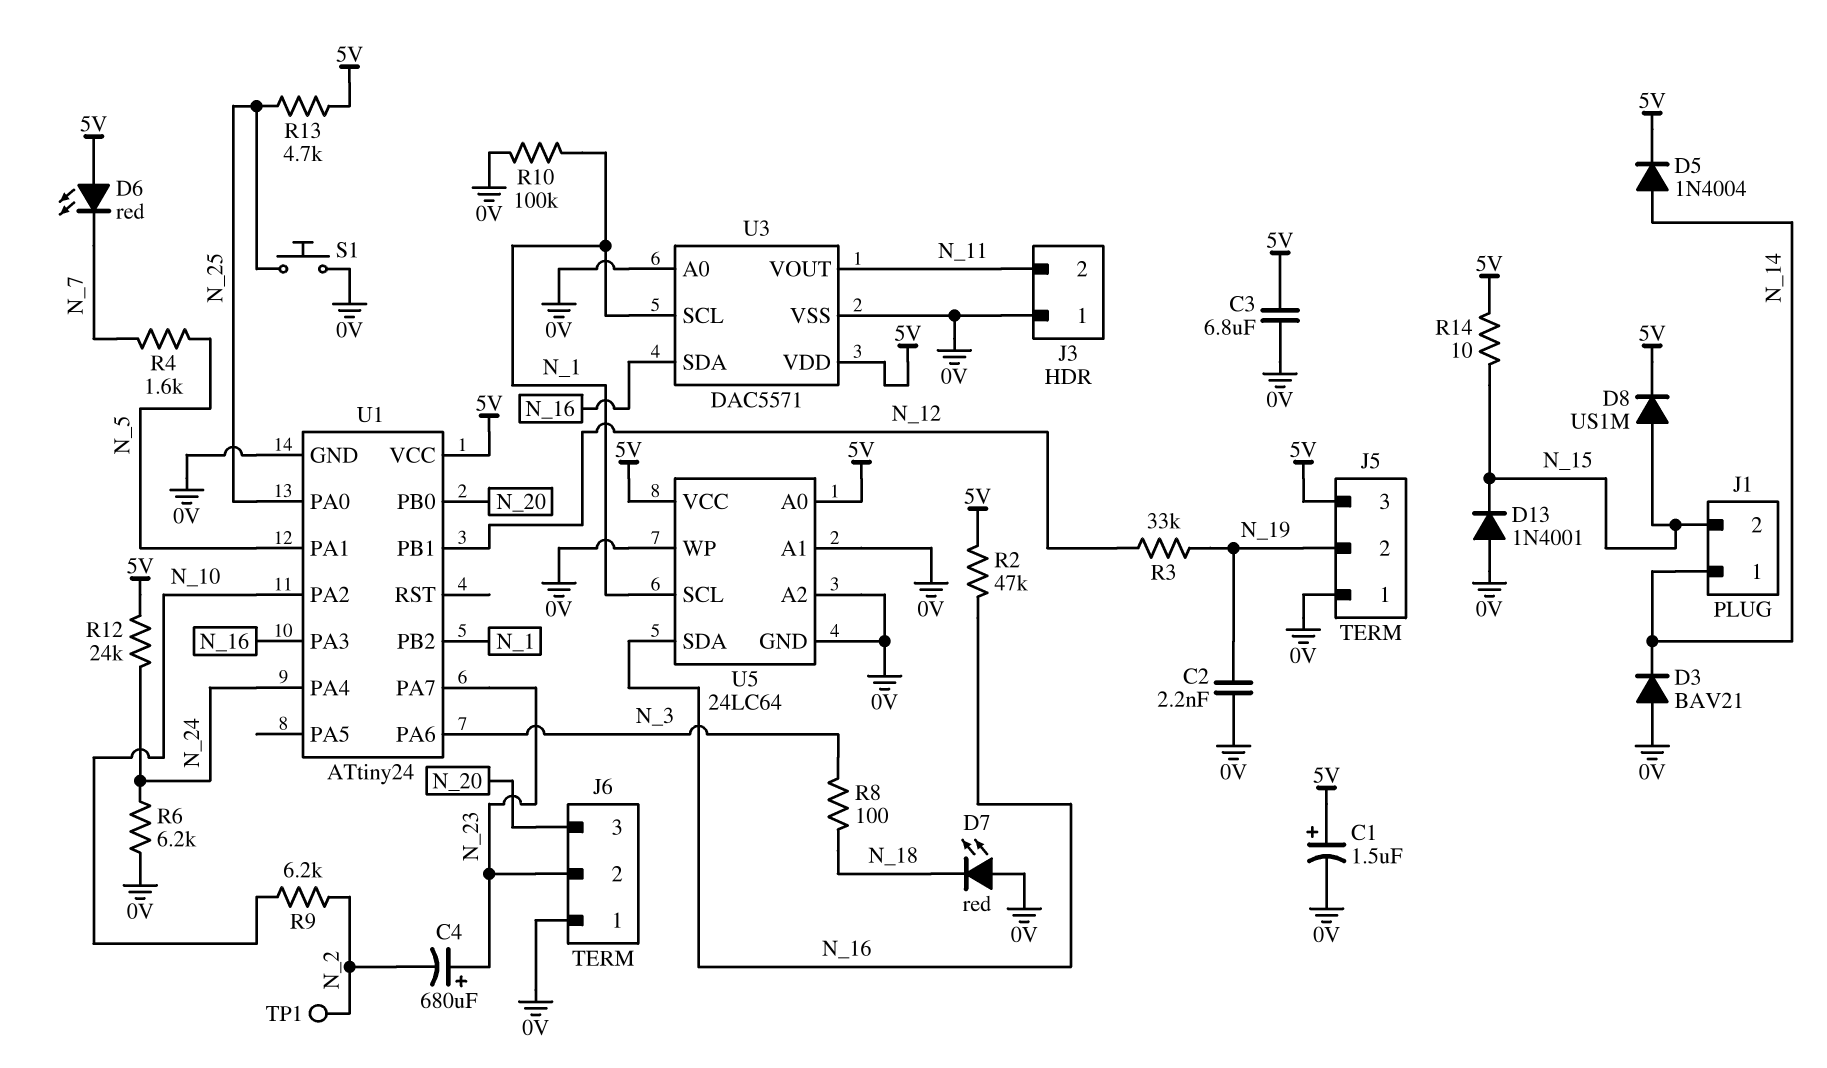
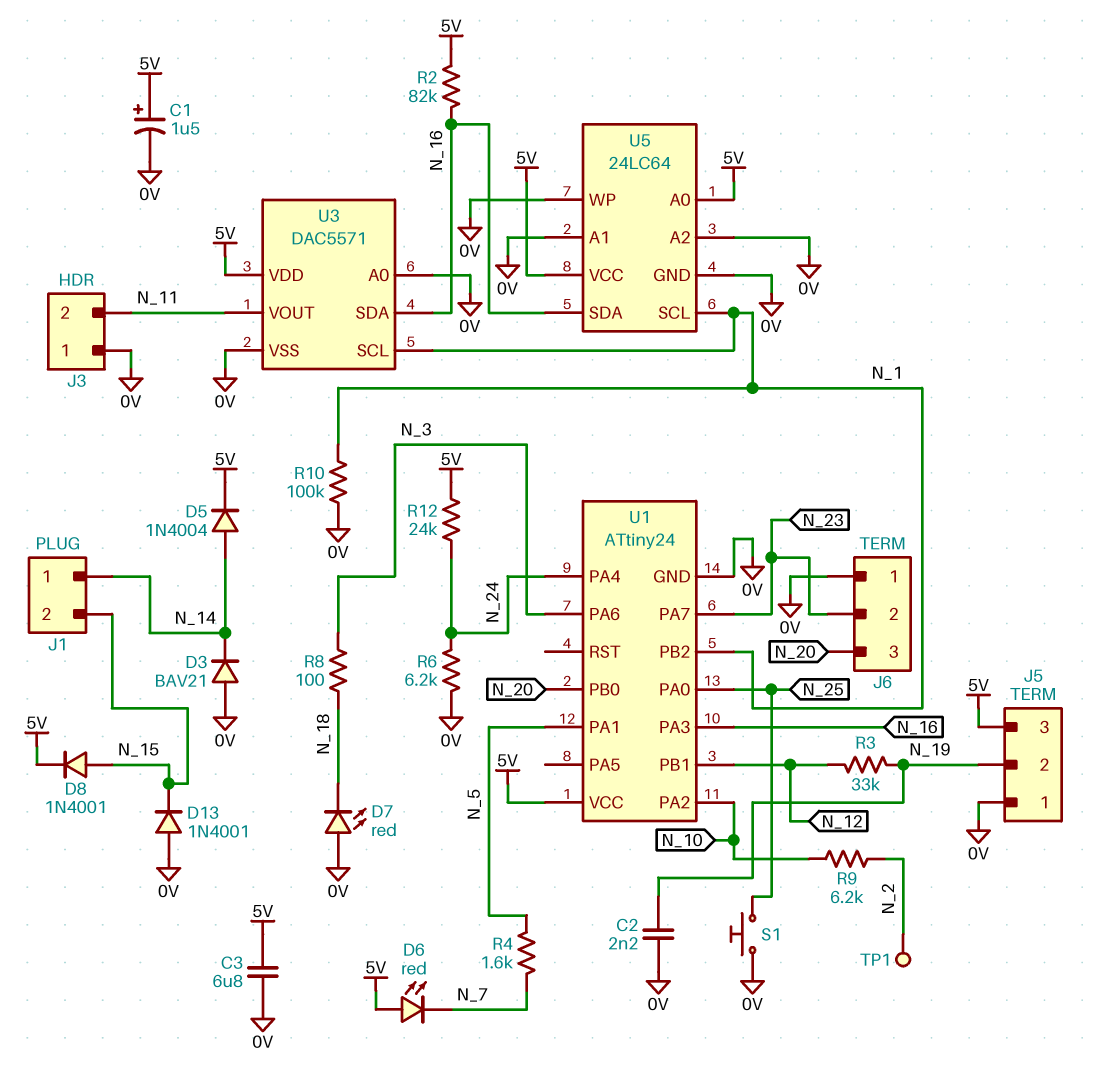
C4: 680uF (plus N_23, minus N_2) -> none
D8: diode US1M (A N_15, K 5V) -> diode 1N4001 (A N_15, K 5V)
R2: 47k (5V, N_16) -> 82k (5V, N_16)
R13: 4.7k (5V, N_25) -> none
R14: 10 (5V, N_15) -> none

